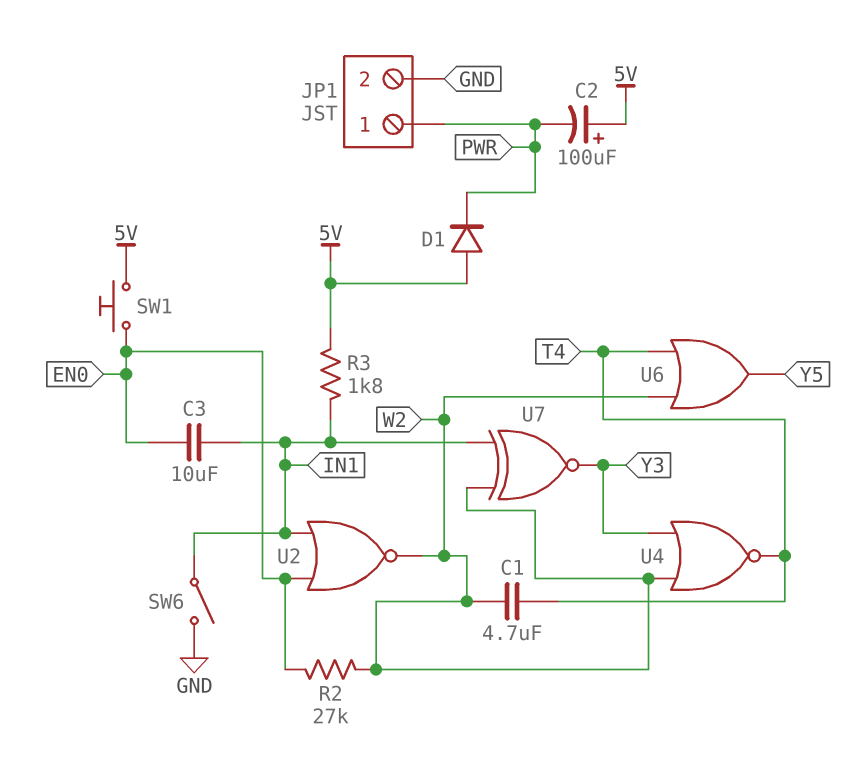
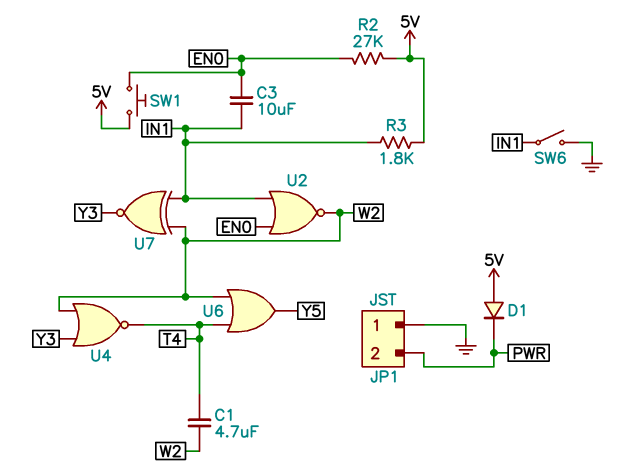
C2: 100uF (plus 5V, minus PWR) -> none
JP1 pin 1: PWR -> GND
JP1 pin 2: GND -> PWR
R2: 27k (EN0, W2) -> 27k (5V, EN0)

